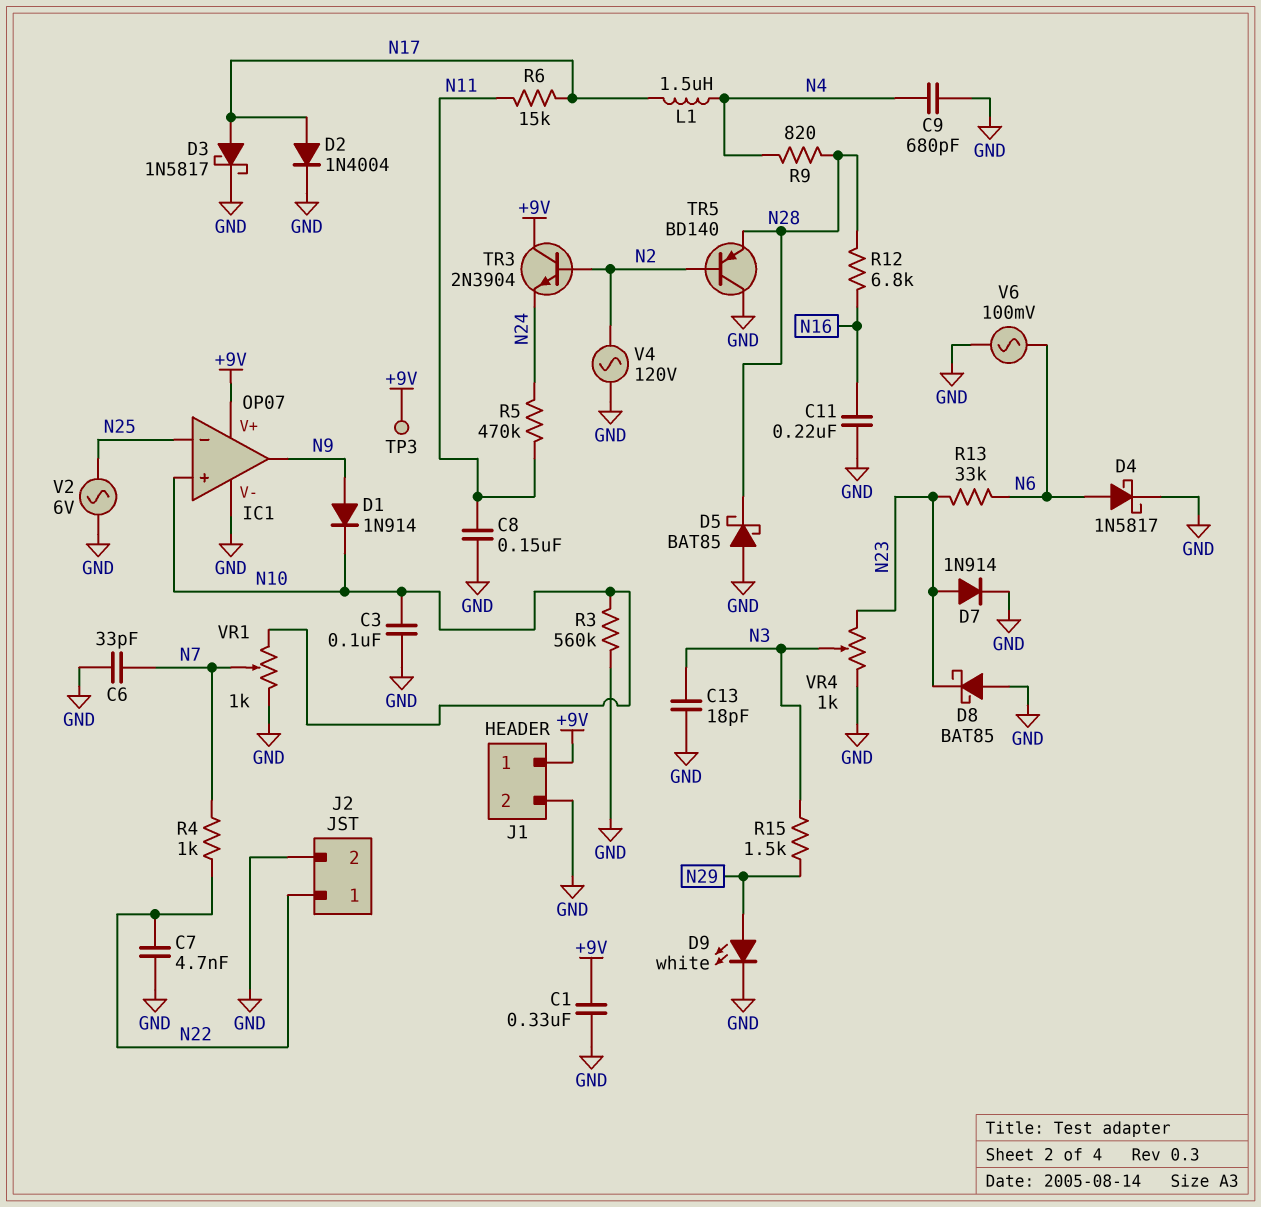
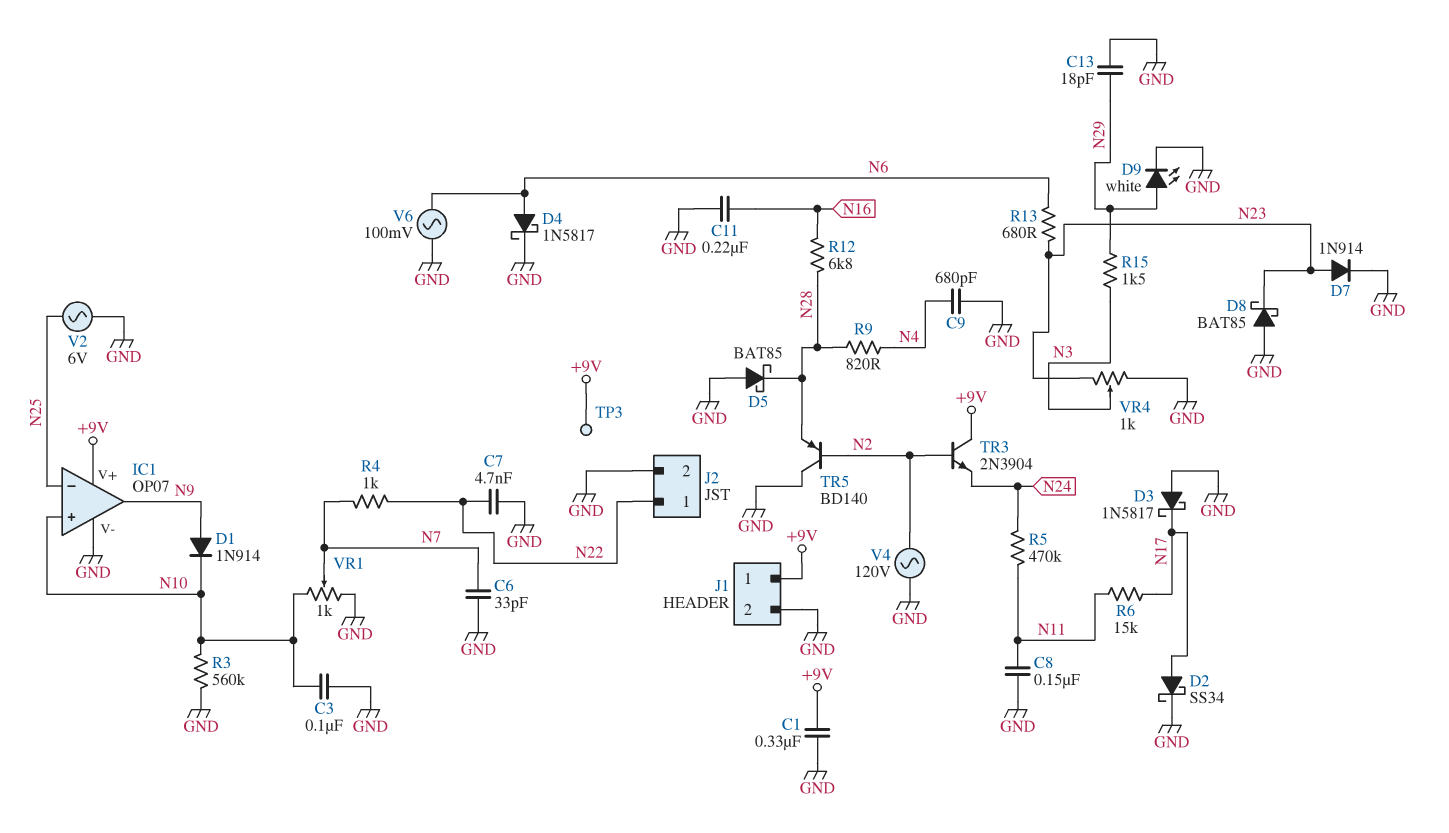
C13: 18pF (GND, N3) -> 18pF (GND, N29)
D2: diode 1N4004 (A N17, K GND) -> schottky SS34 (A N17, K GND)
D3: schottky 1N5817 (A N17, K GND) -> schottky 1N5817 (A GND, K N17)
L1: 1.5uH (N4, N17) -> none
R13: 33k (N6, N23) -> 680 (N6, N23)

